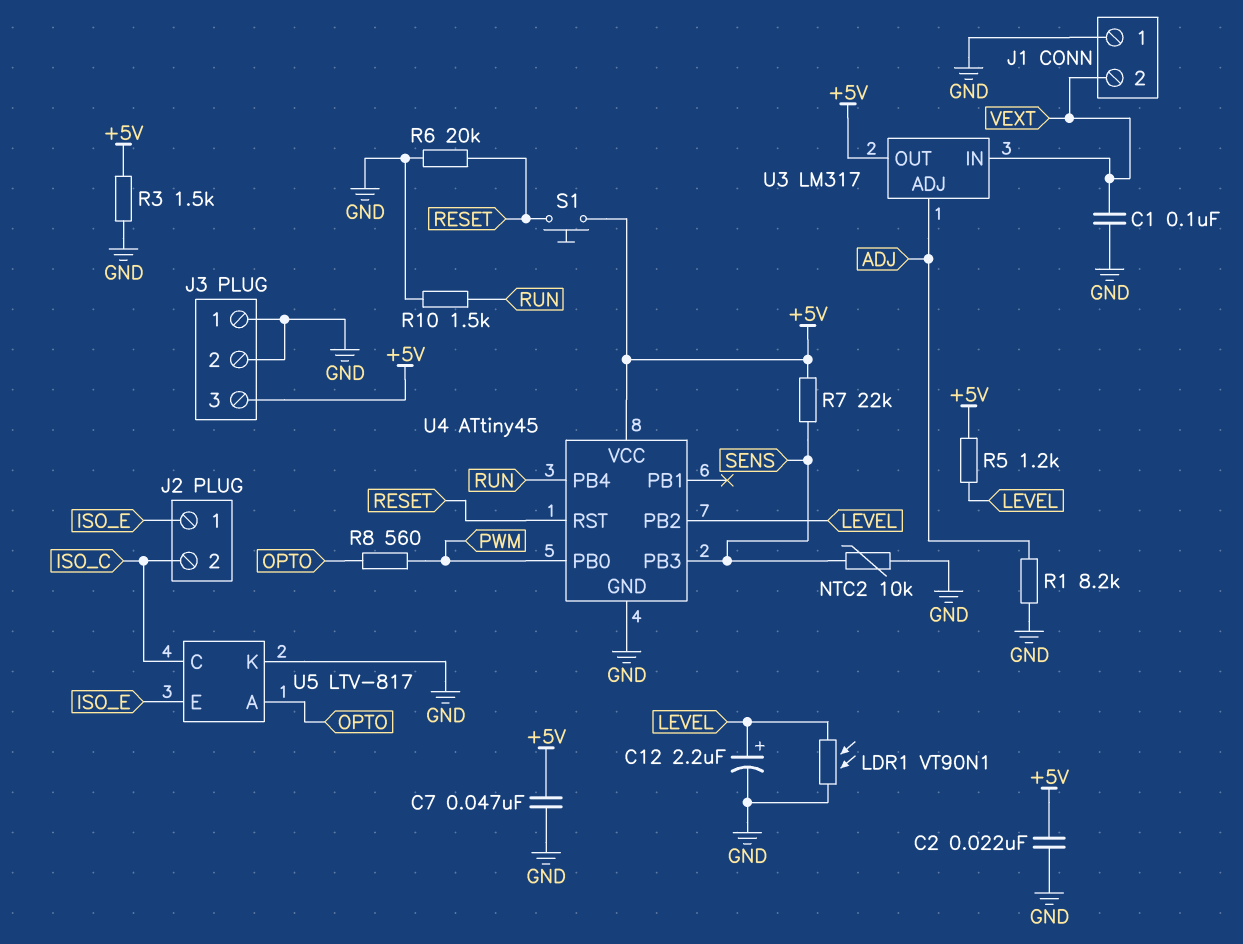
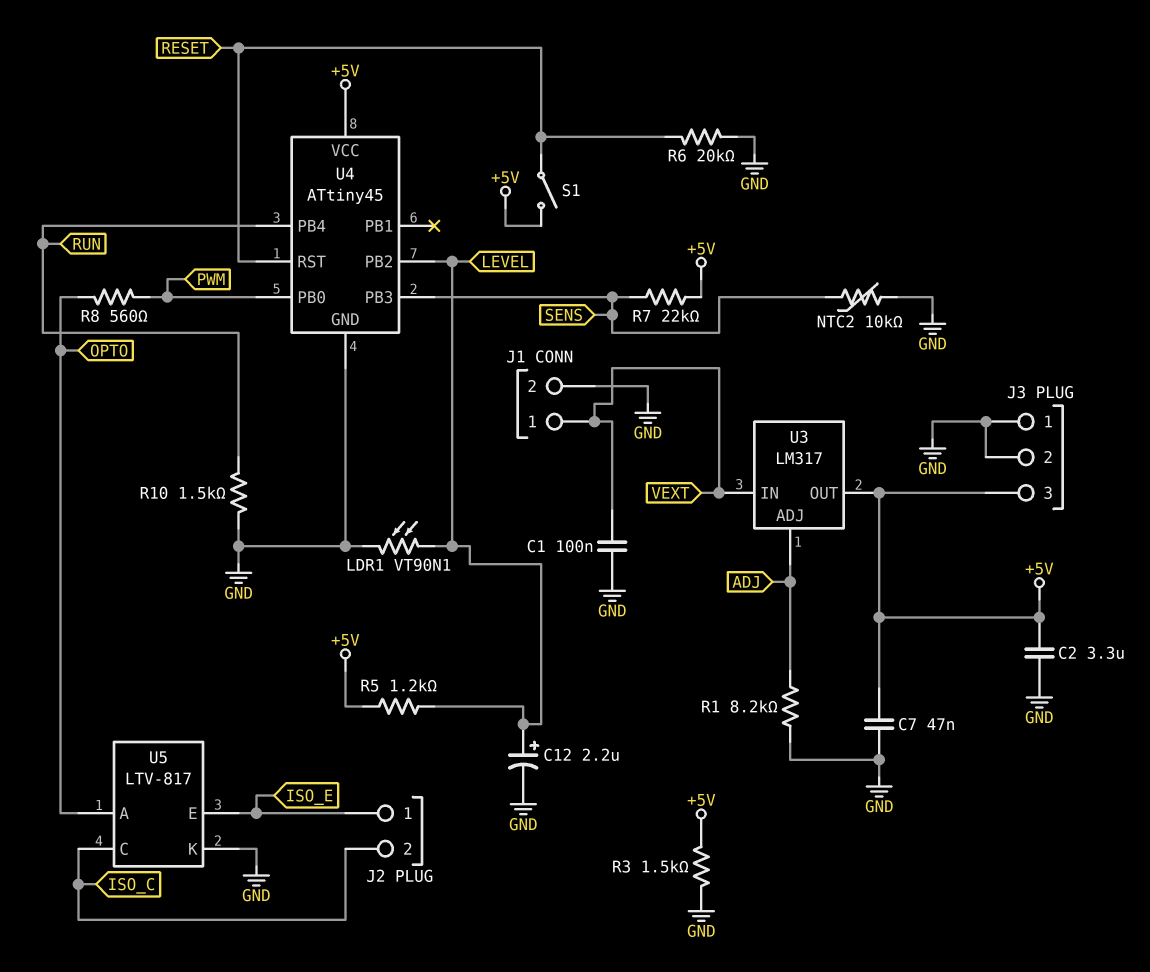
C2: 22nF (+5V, GND) -> 3.3uF (+5V, GND)
J1 pin 1: GND -> VEXT
J1 pin 2: VEXT -> GND
S1: button (+5V, RESET) -> switch (+5V, RESET)

